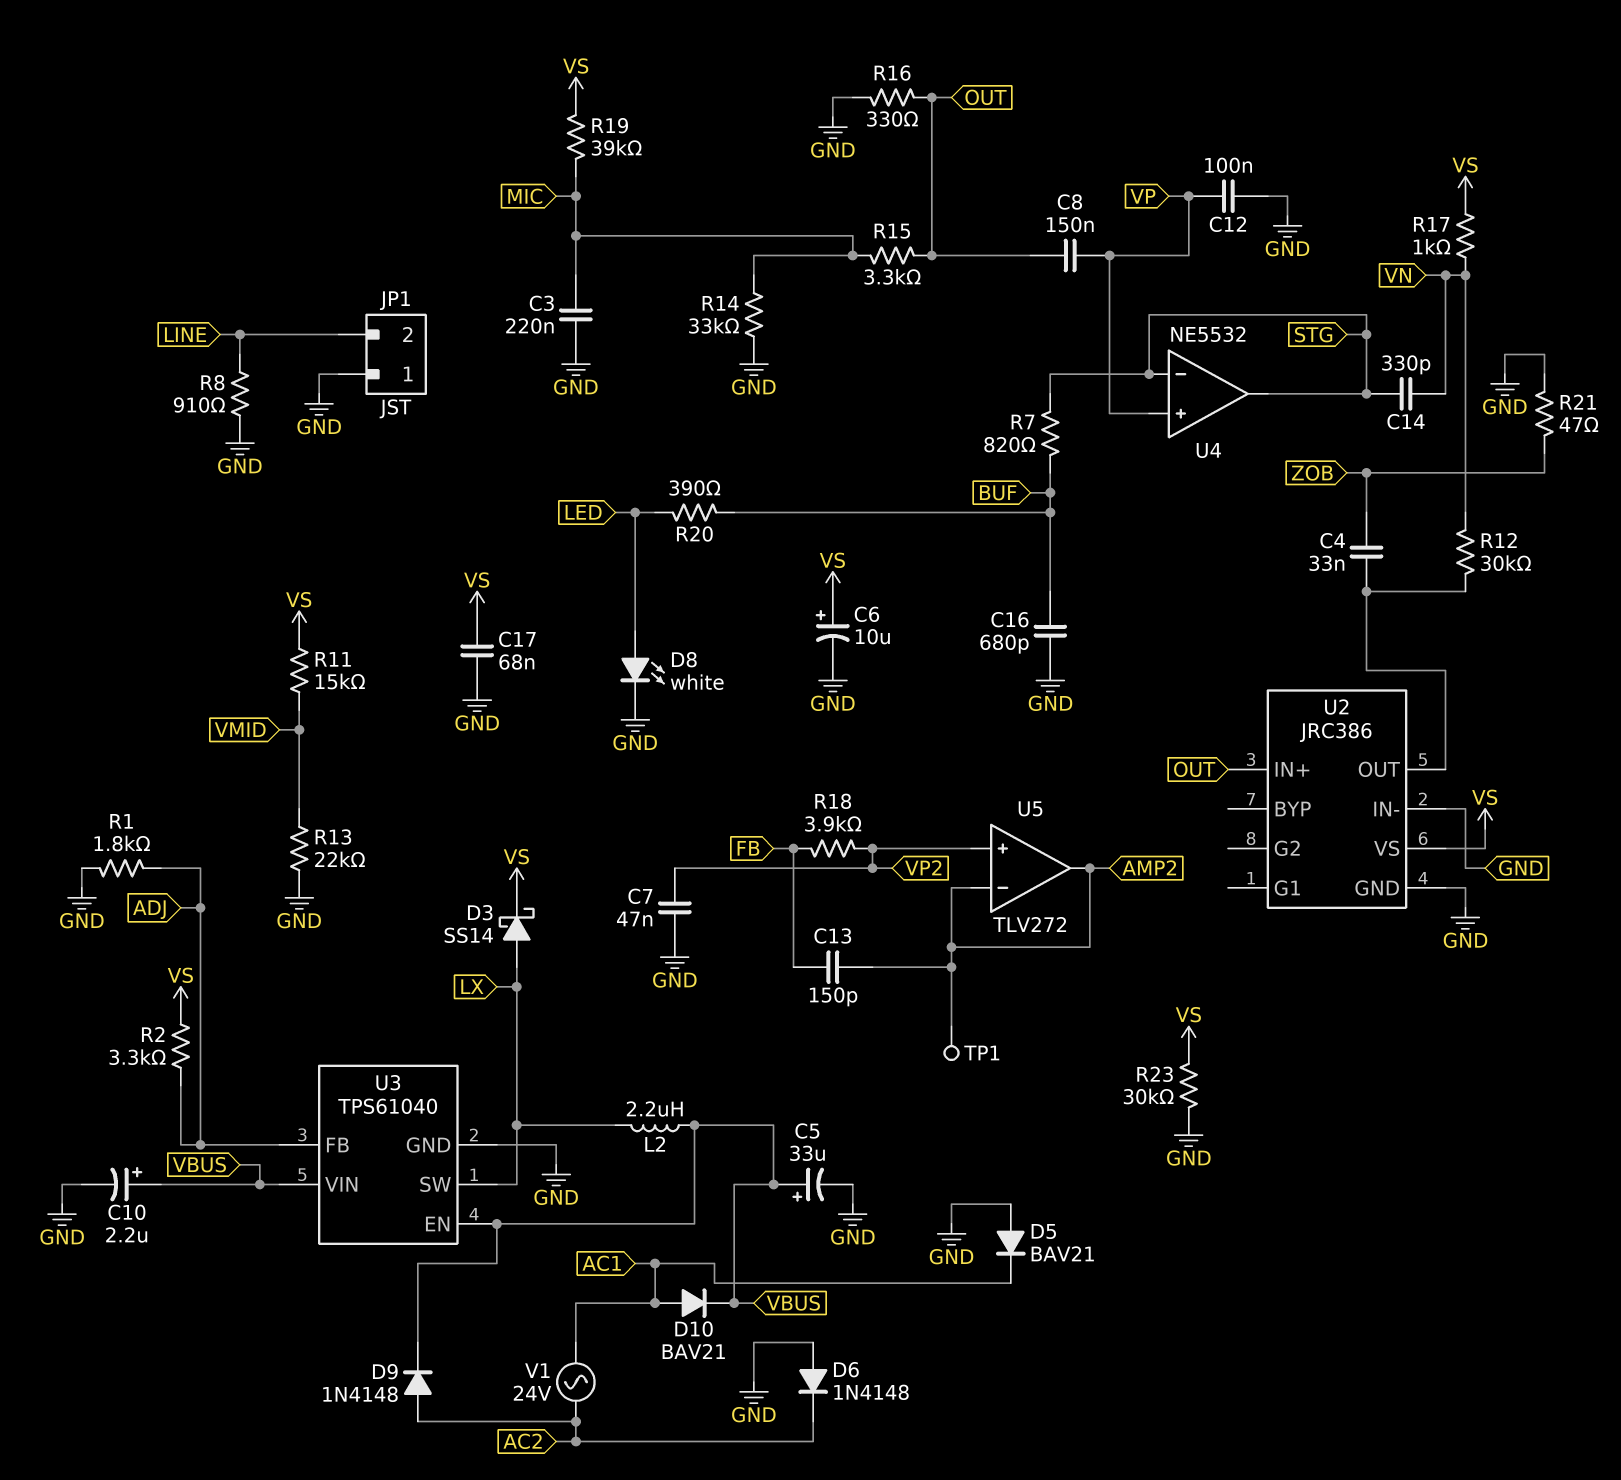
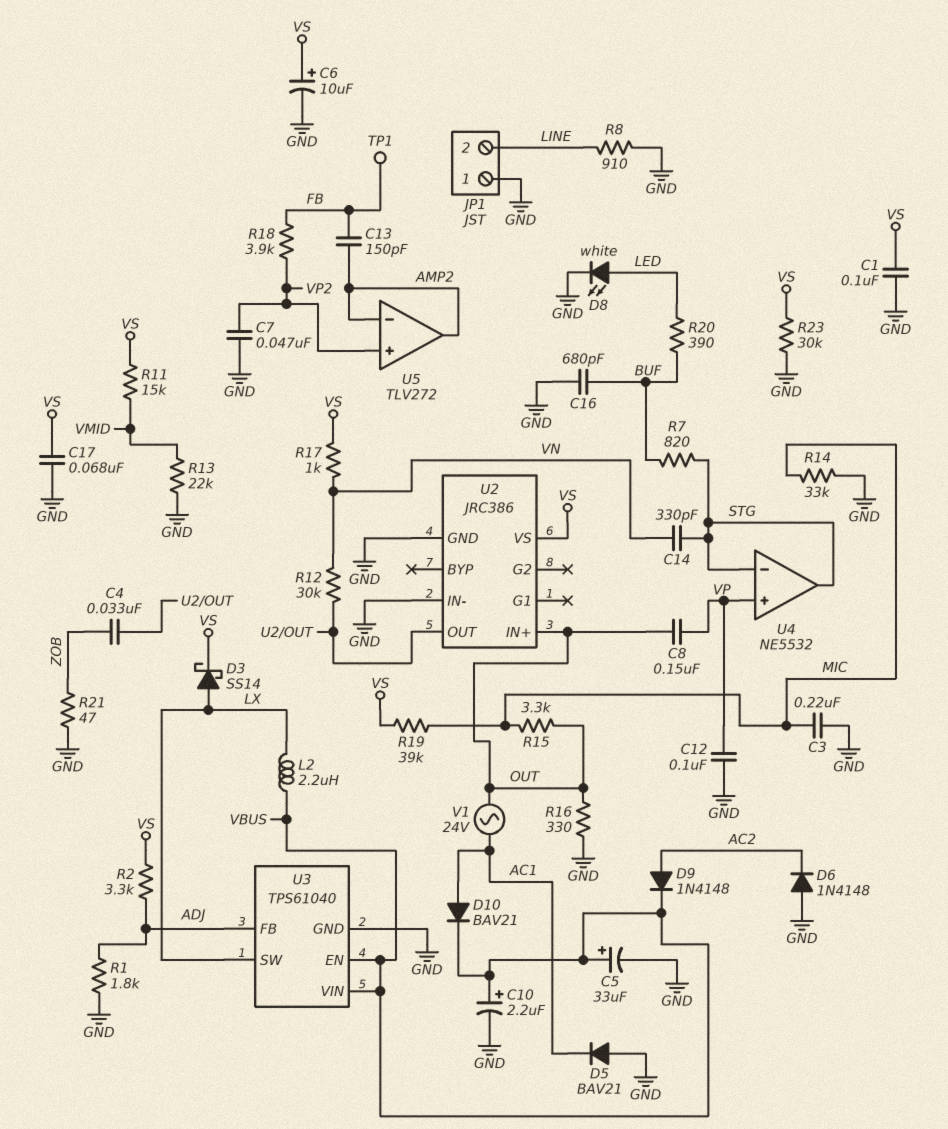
C1: none -> 100nF (GND, VS)
TP1: test point (AMP2) -> test point (FB)
V1: AC 24V (AC1, AC2) -> AC 24V (AC1, OUT)

